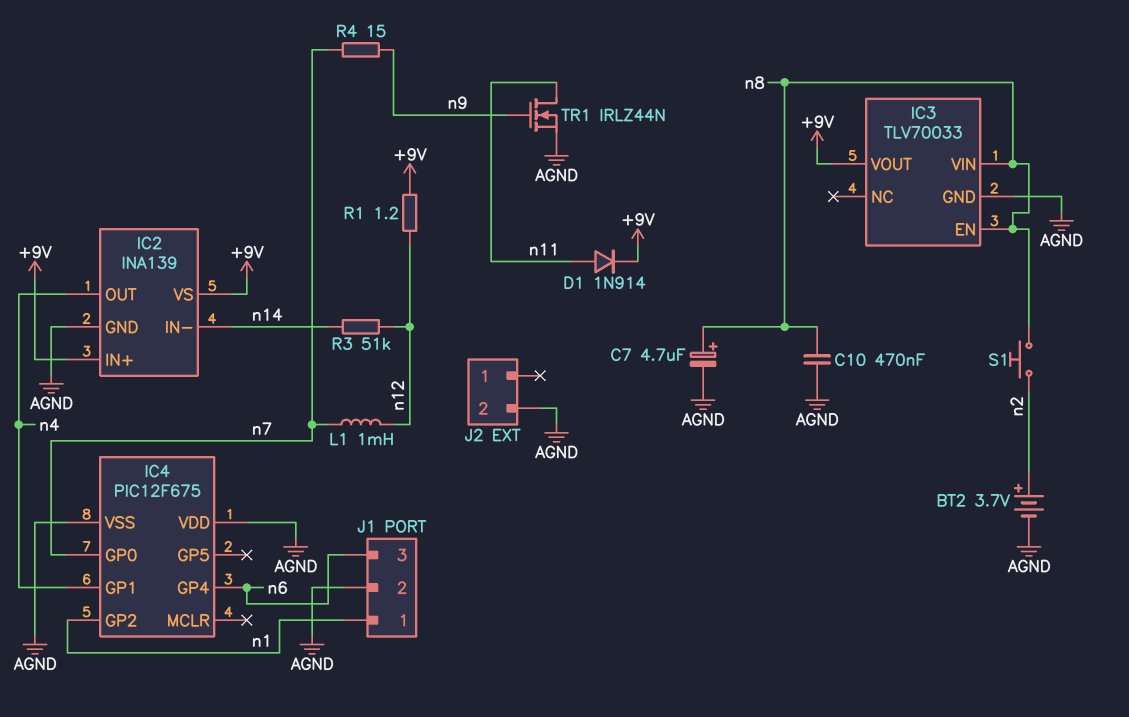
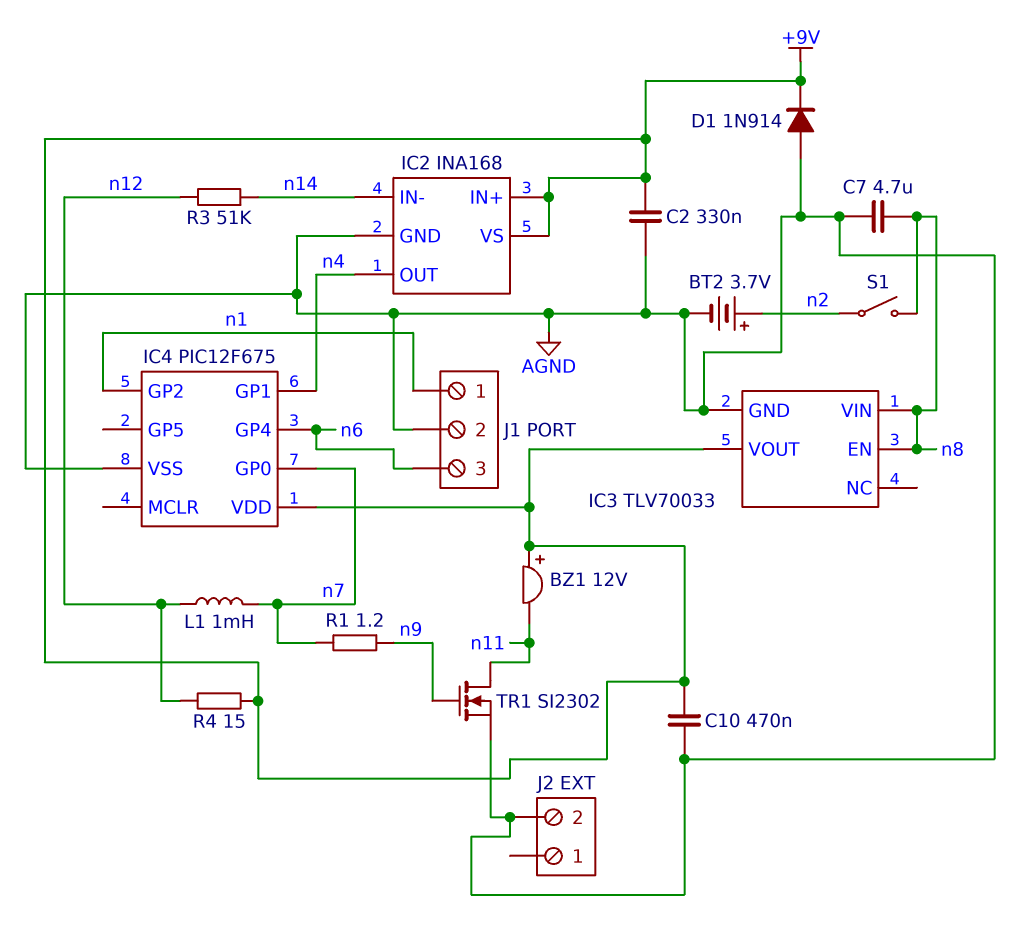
BZ1: none -> buzzer 12V (plus +9V, minus n11)
C2: none -> 330nF (+9V, AGND)
C7: 4.7uF (plus n8, minus AGND) -> 4.7uF (AGND, n8)
C10: 470nF (AGND, n8) -> 470nF (+9V, AGND)
D1: diode 1N914 (A n11, K +9V) -> diode 1N914 (A AGND, K +9V)
IC2: INA139 -> INA168
IC4 pin VDD: AGND -> +9V
R1: 1.2 (+9V, n12) -> 1.2 (n7, n9)
R4: 15 (n7, n9) -> 15 (+9V, n12)
S1: button (n2, n8) -> switch (n2, n8)
TR1: NMOS IRLZ44N (G n9, D n11, S AGND) -> NMOS SI2302 (G n9, D n11, S AGND)

